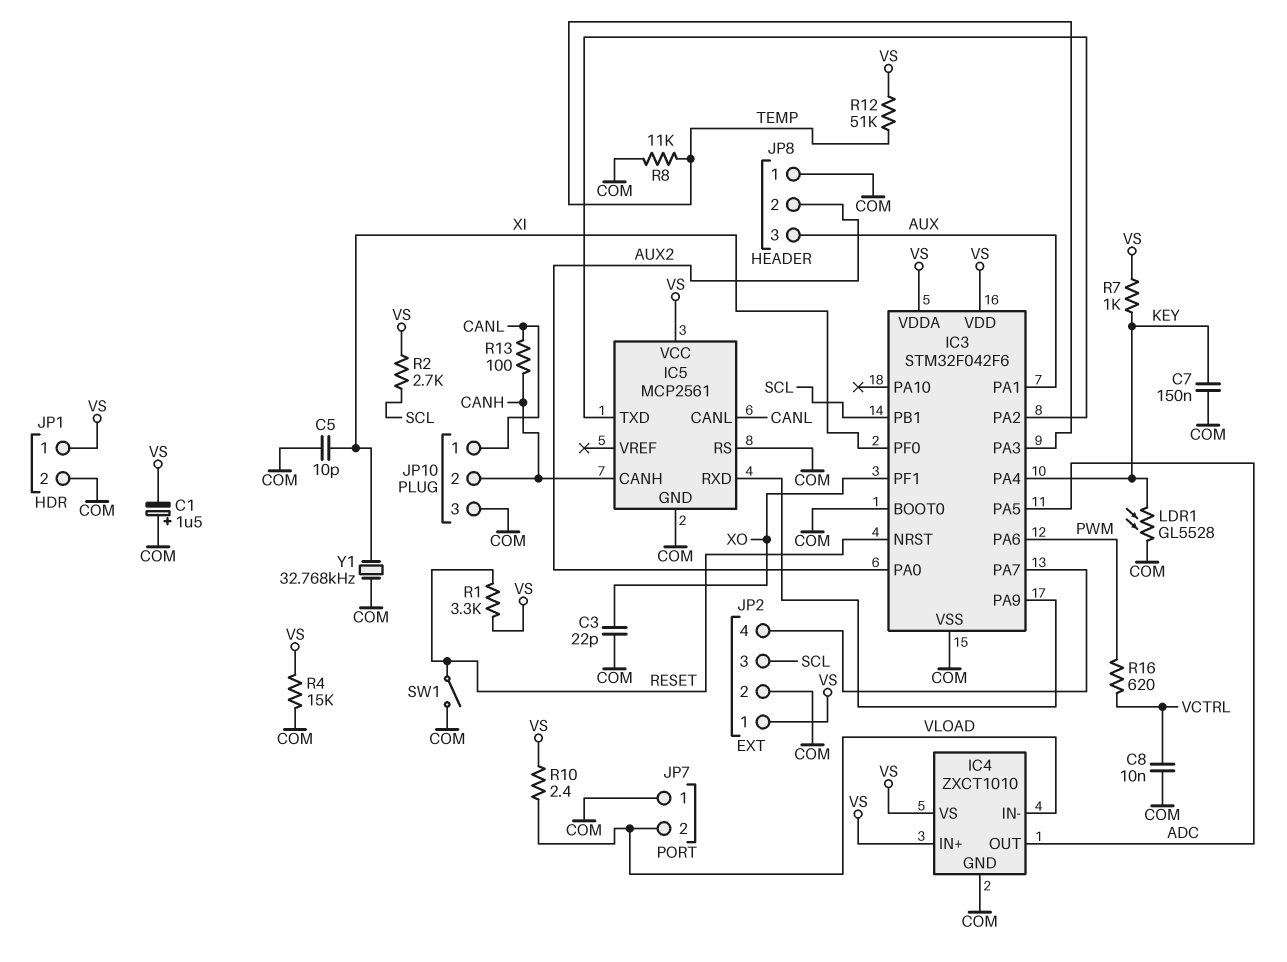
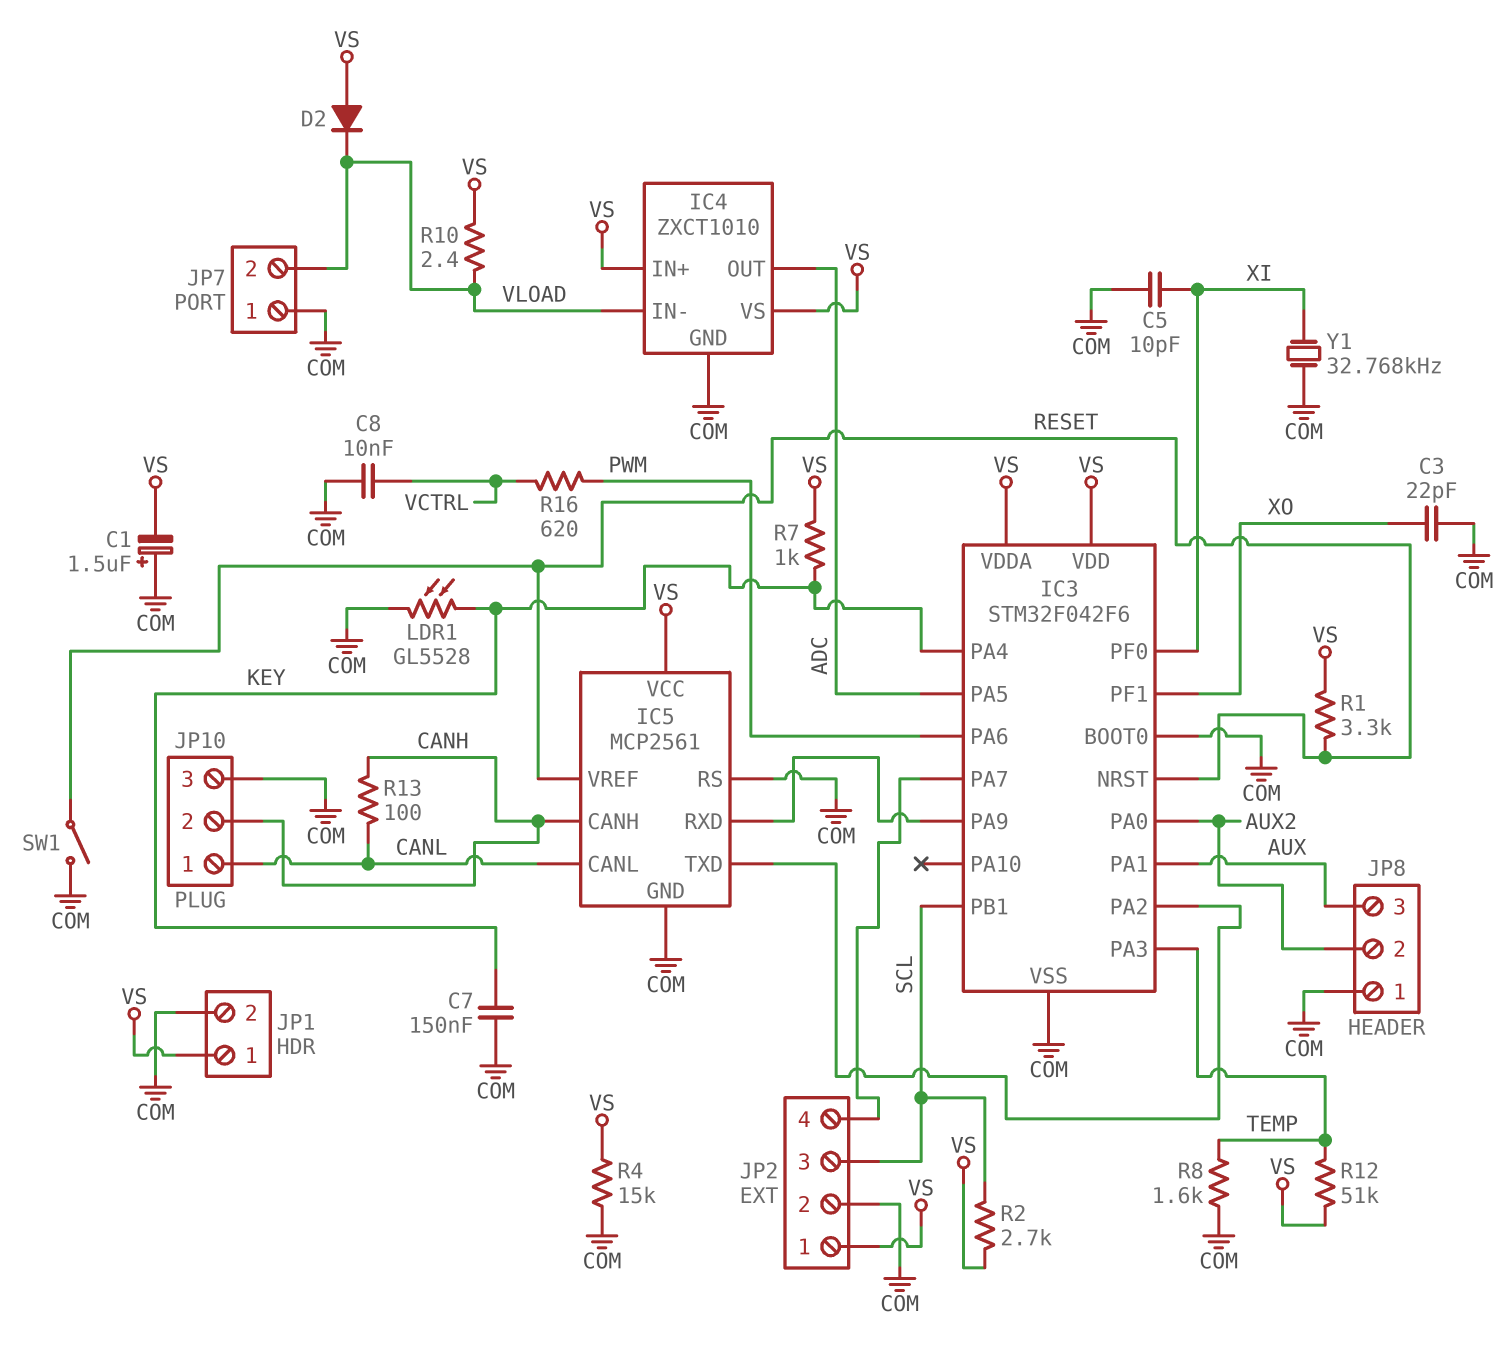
D2: none -> diode (A VS, K VLOAD)
IC5 pin VREF: none -> RESET
R8: 11k (COM, TEMP) -> 1.6k (COM, TEMP)

